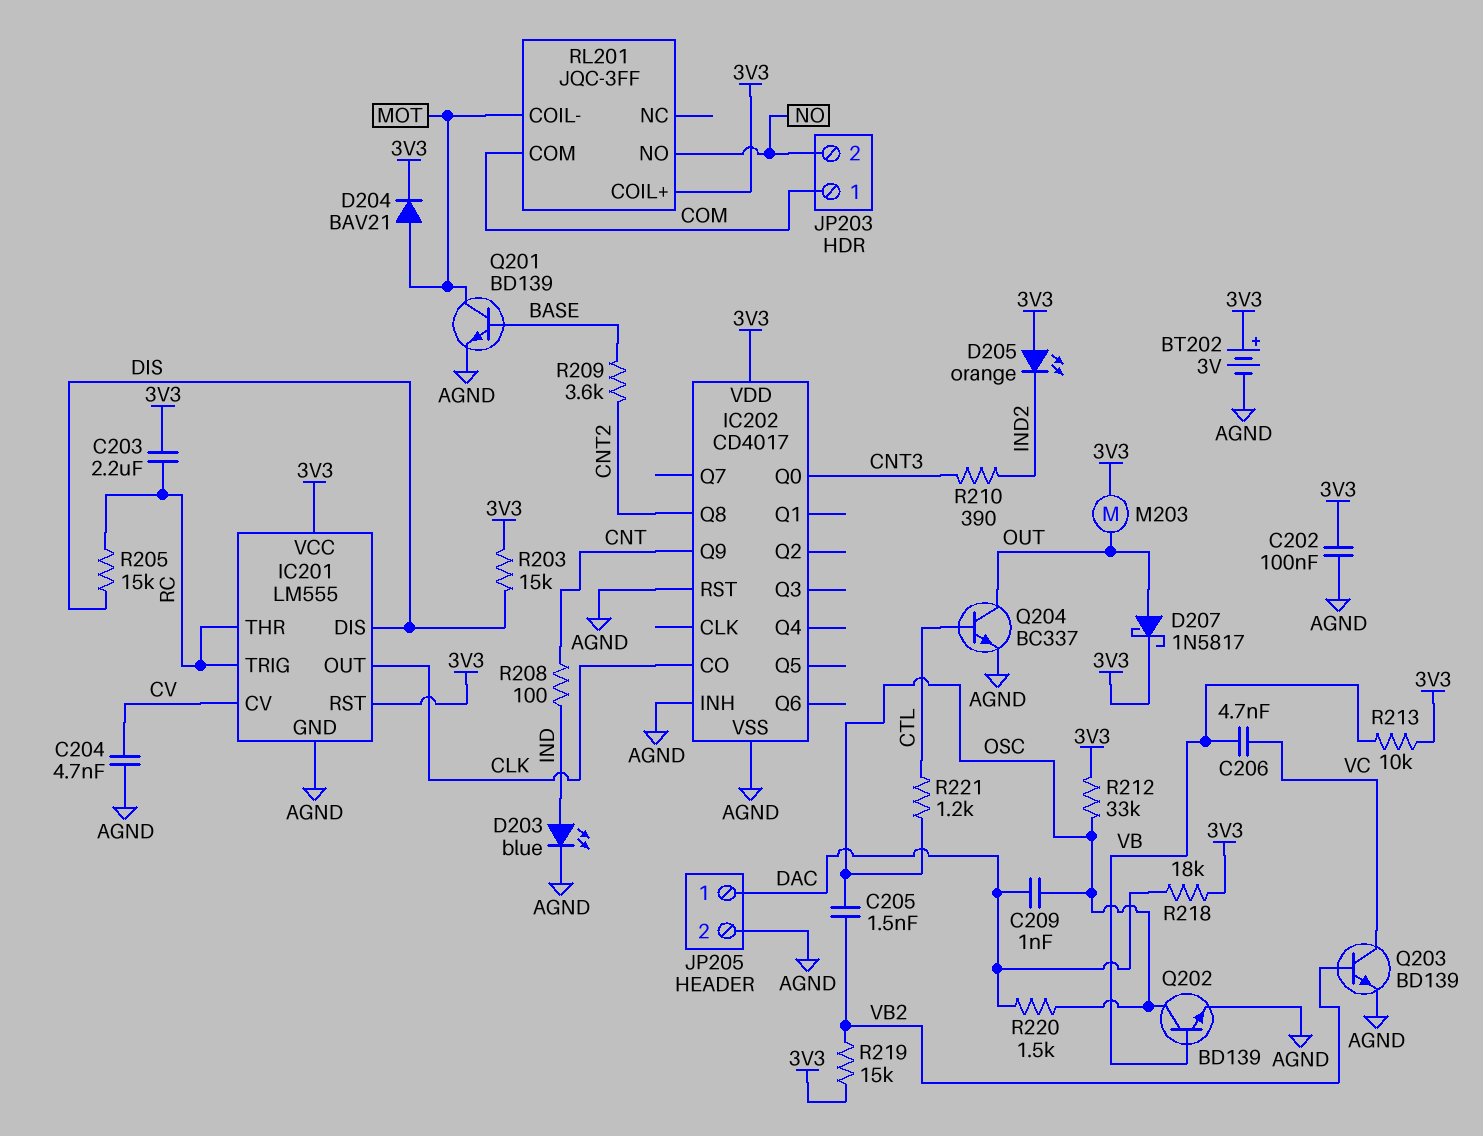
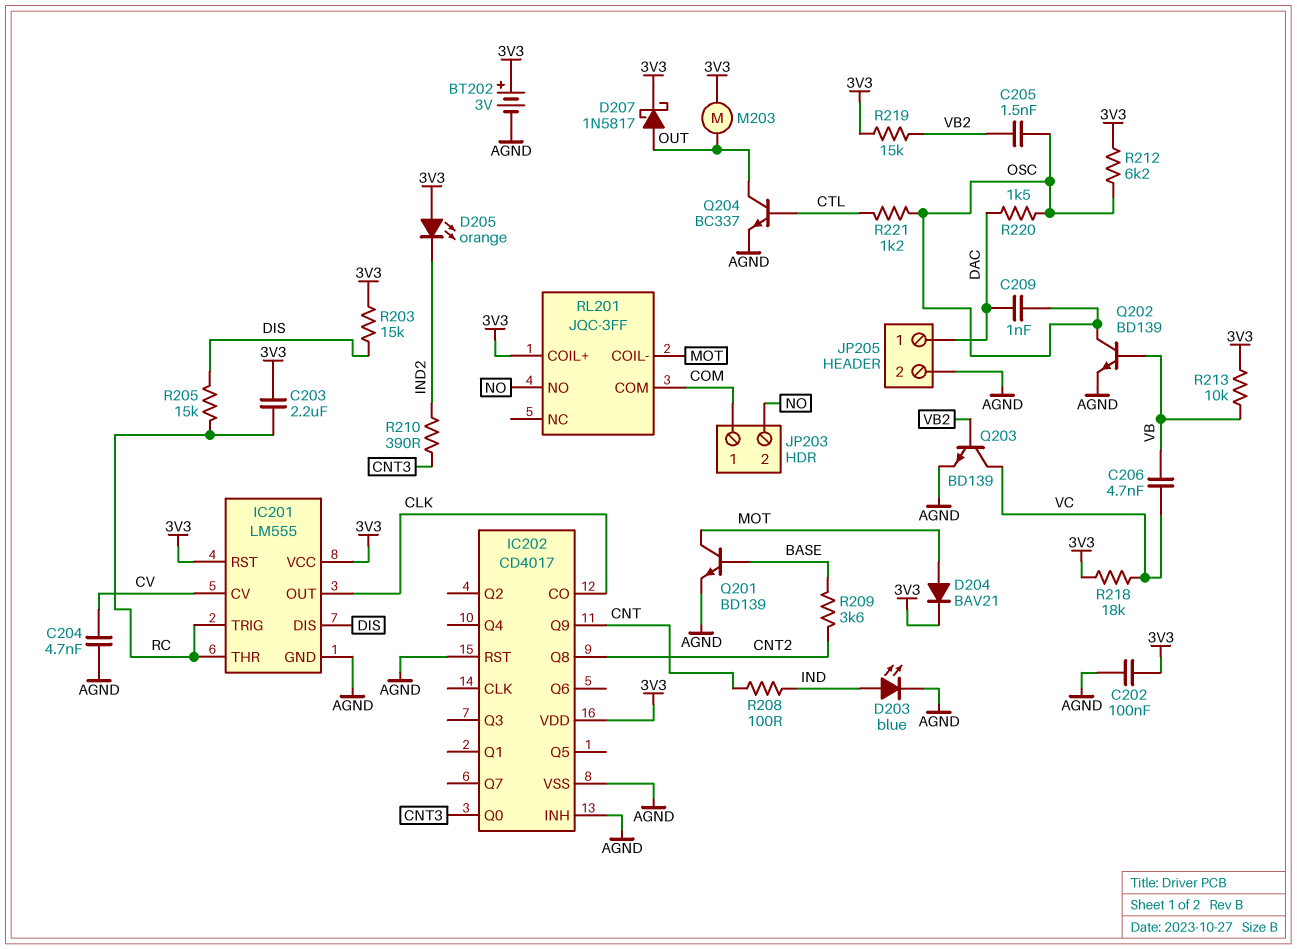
R212: 33k (3V3, OSC) -> 6.2k (3V3, OSC)
R218: 18k (3V3, DAC) -> 18k (3V3, VC)

